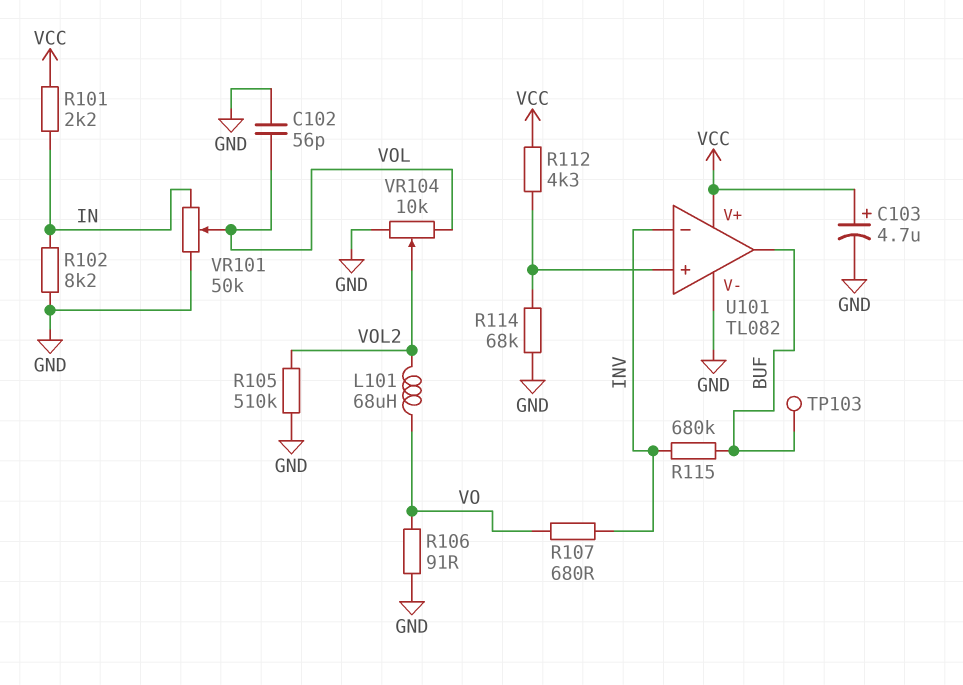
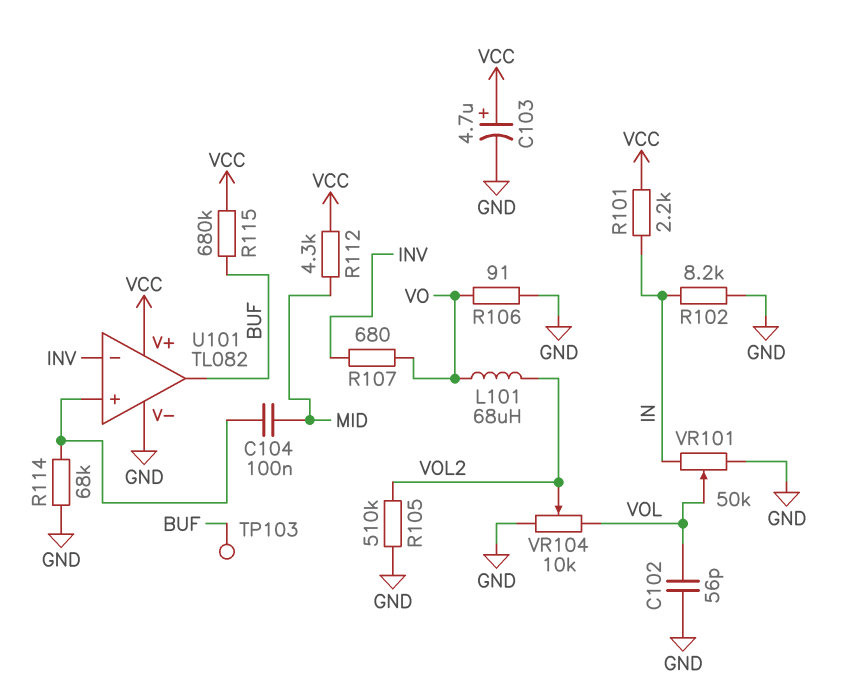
C104: none -> 100nF (MID, U101/in+)
R112: 4.3k (U101/in+, VCC) -> 4.3k (MID, VCC)
R115: 680k (BUF, INV) -> 680k (BUF, VCC)

